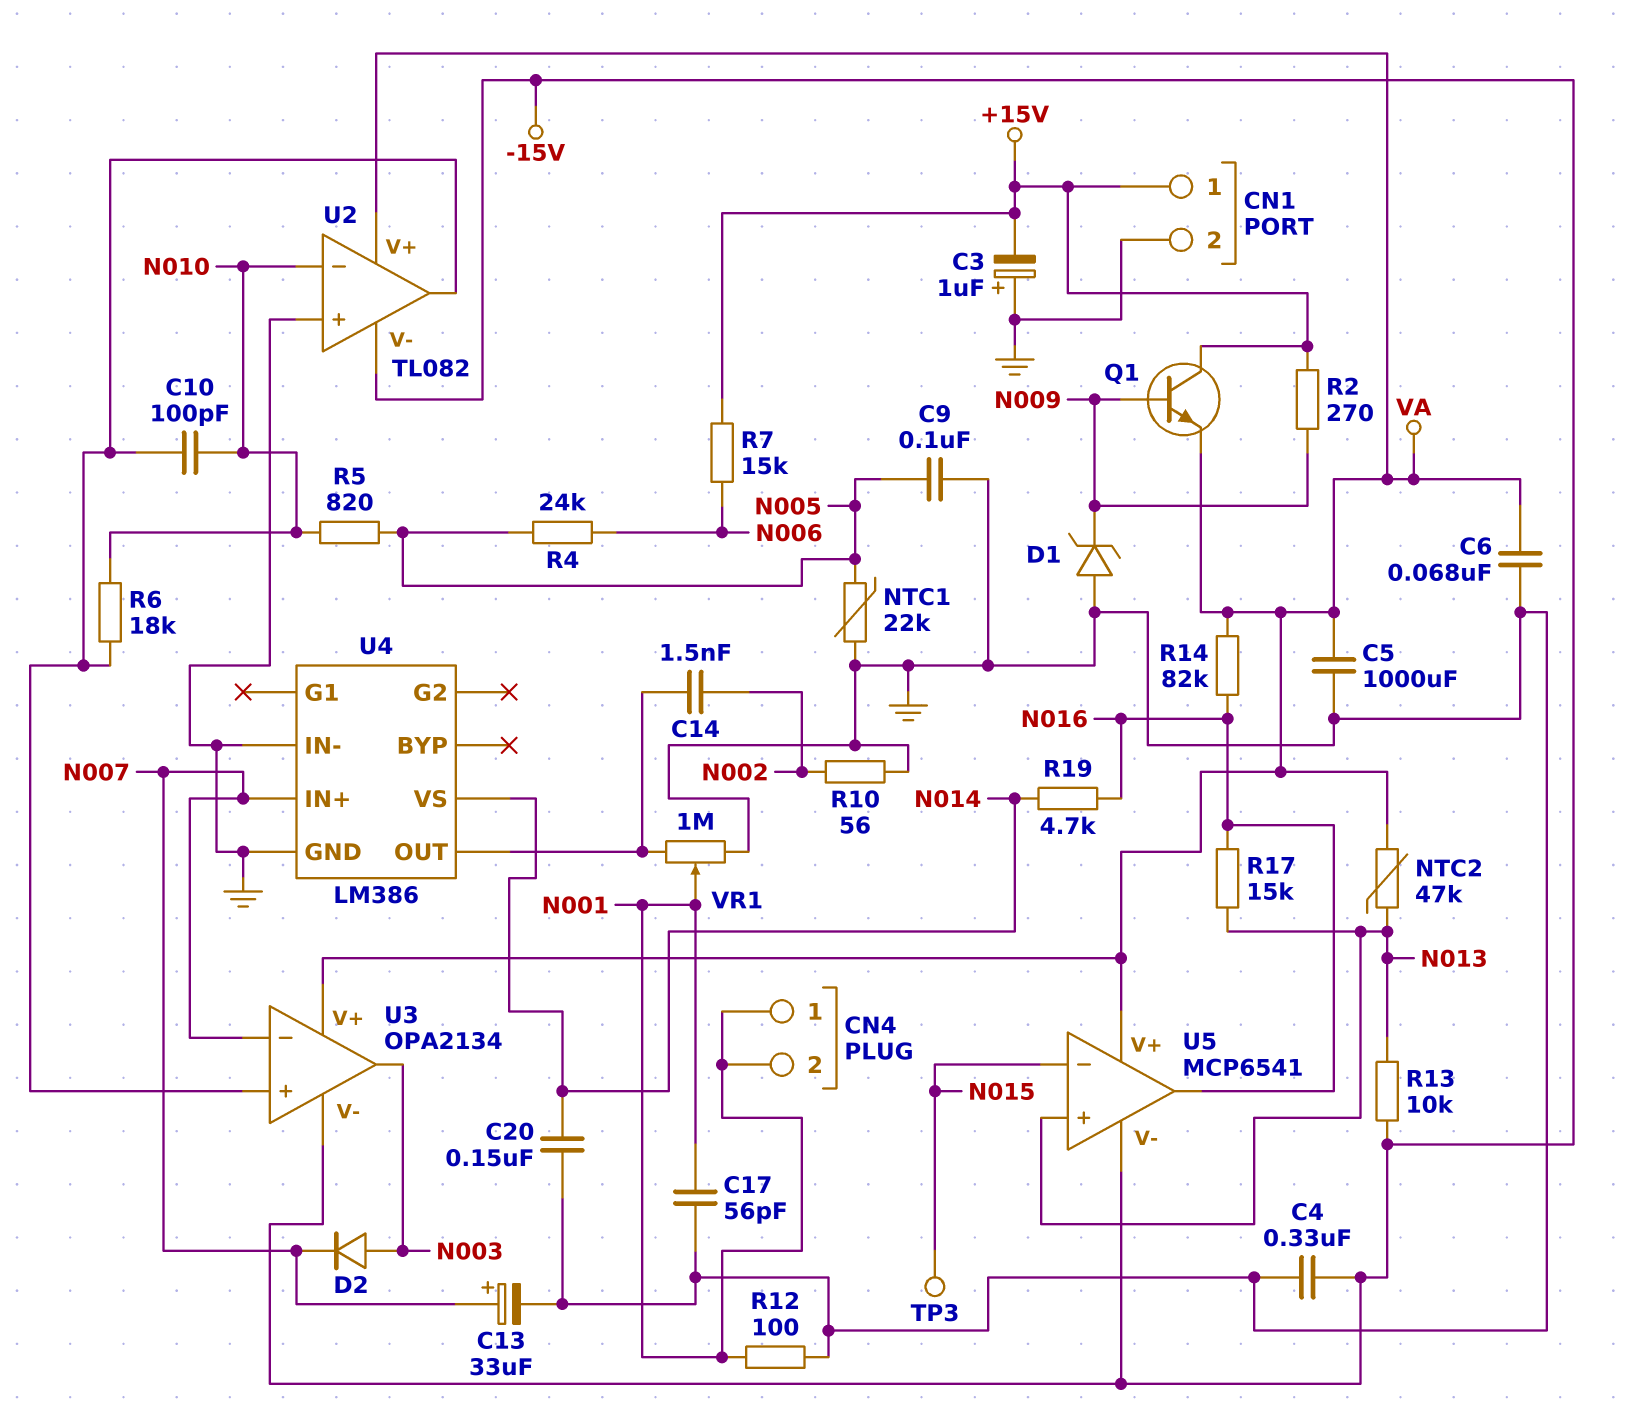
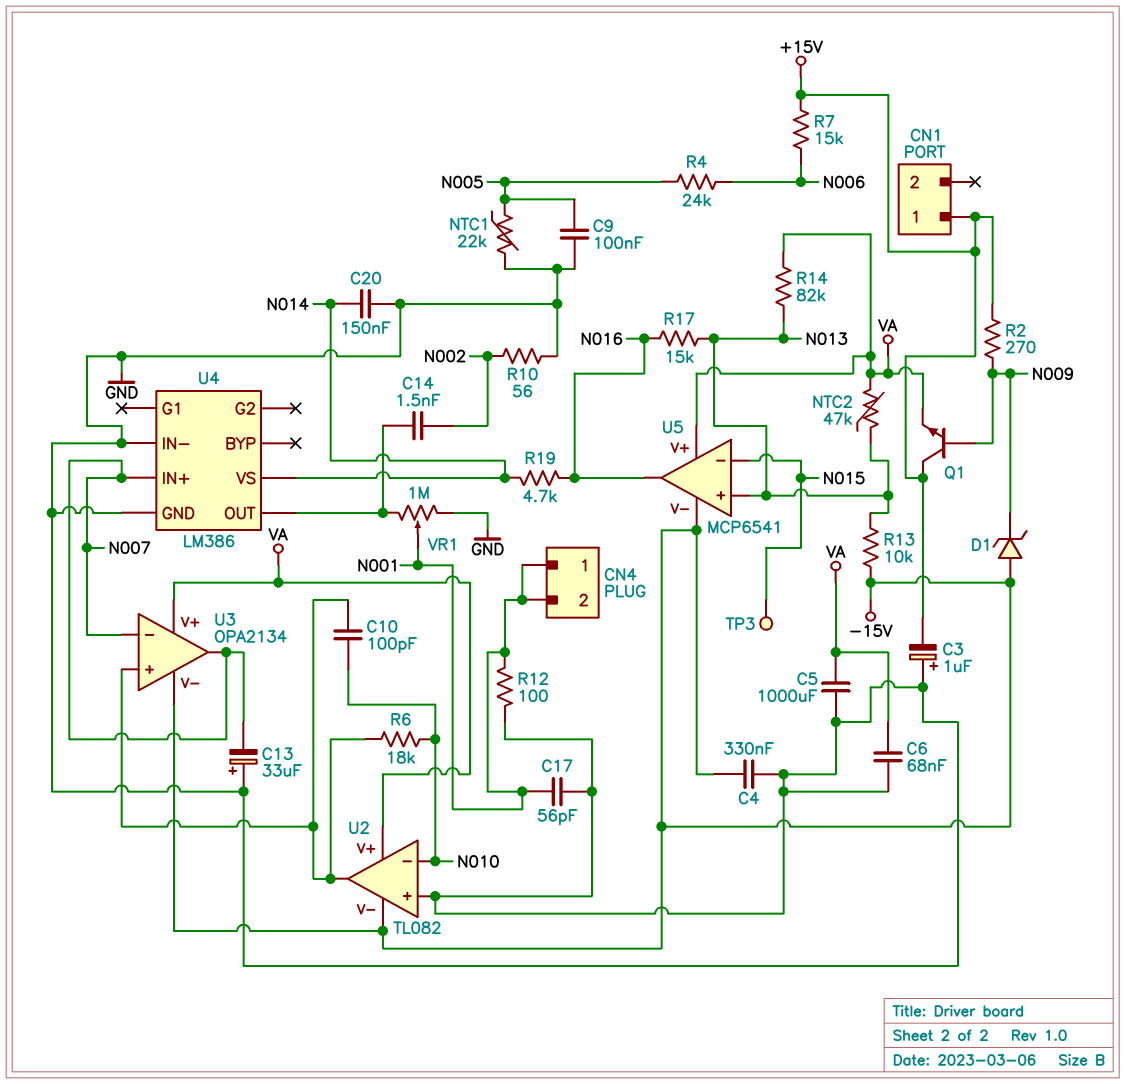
C13: 33uF (plus N007, minus GND) -> 33uF (plus GND, minus N007)
CN1 pin 2: GND -> none
D1: zener (A GND, K N009) -> zener (A -15V, K N009)
D2: diode (A N003, K N007) -> none
R5: 820 (N005, N010) -> none
R14: 82k (N016, VA) -> 82k (N013, VA)
U3 pin out: N003 -> N007

